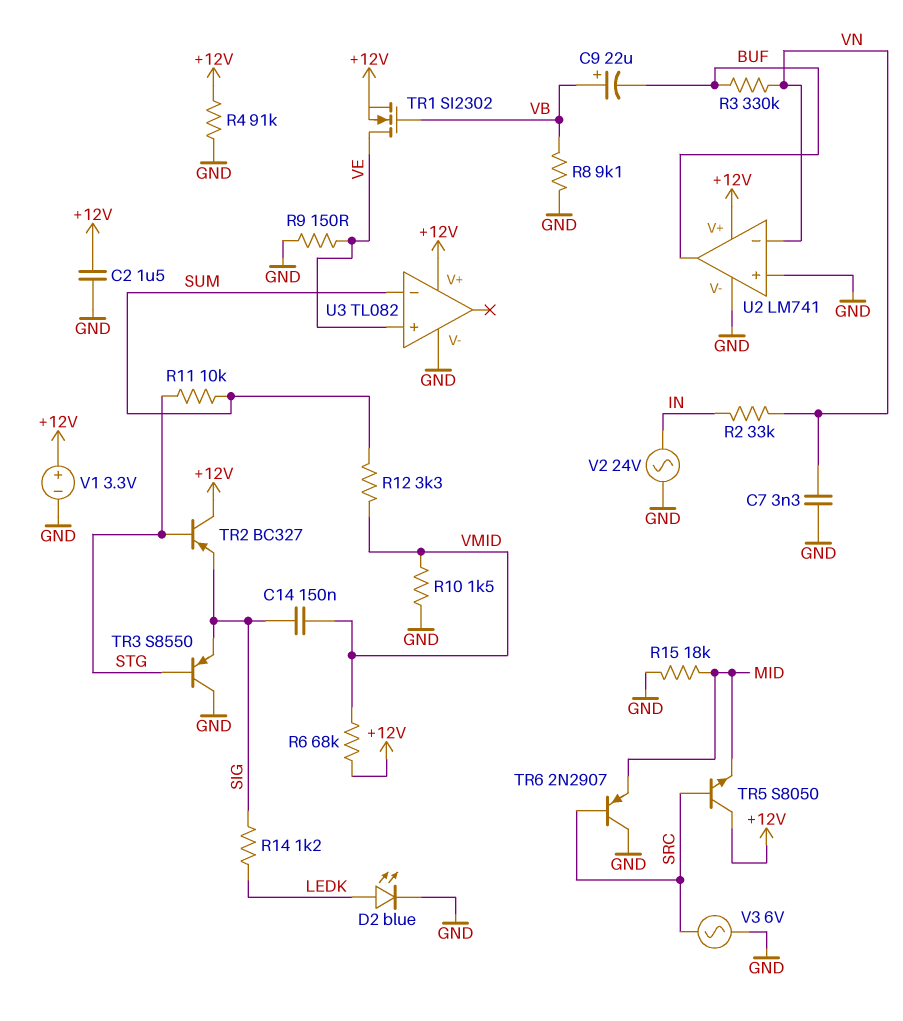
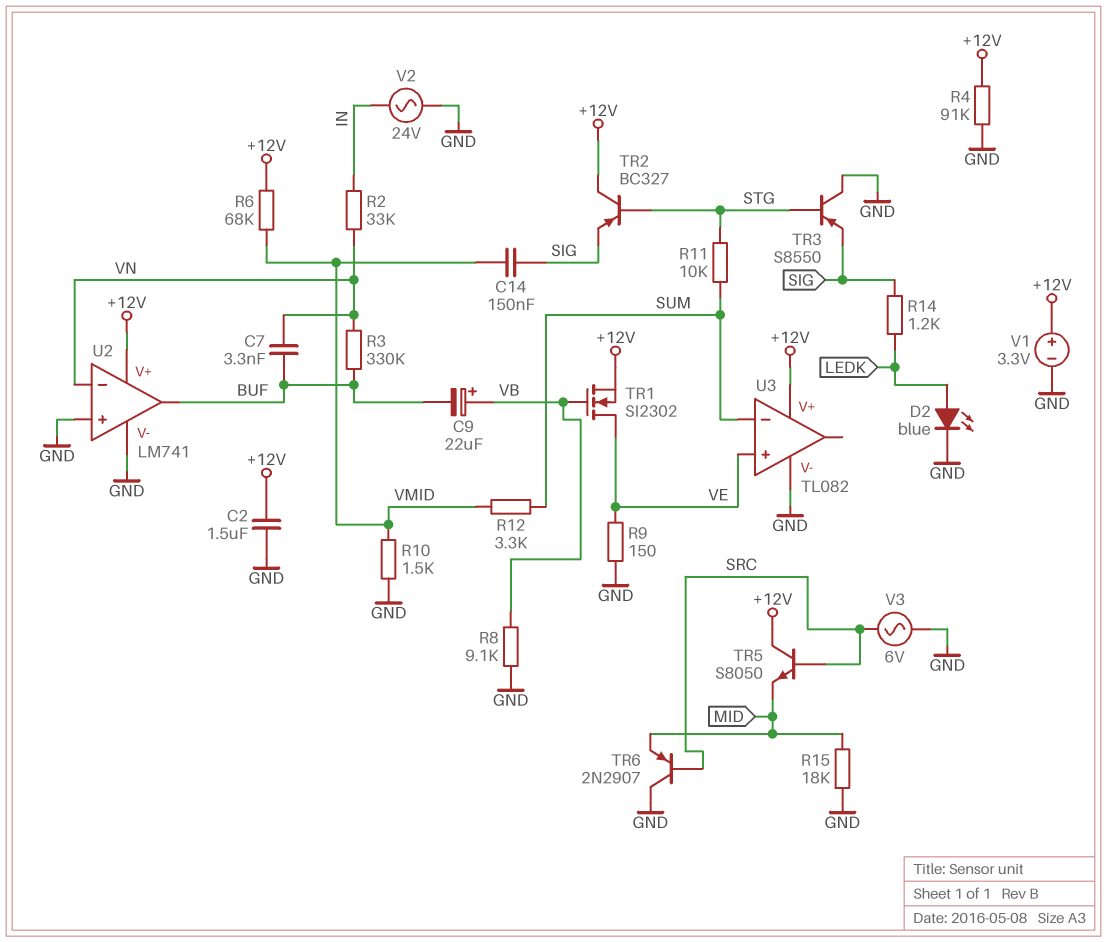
C7: 3.3nF (GND, VN) -> 3.3nF (BUF, VN)

